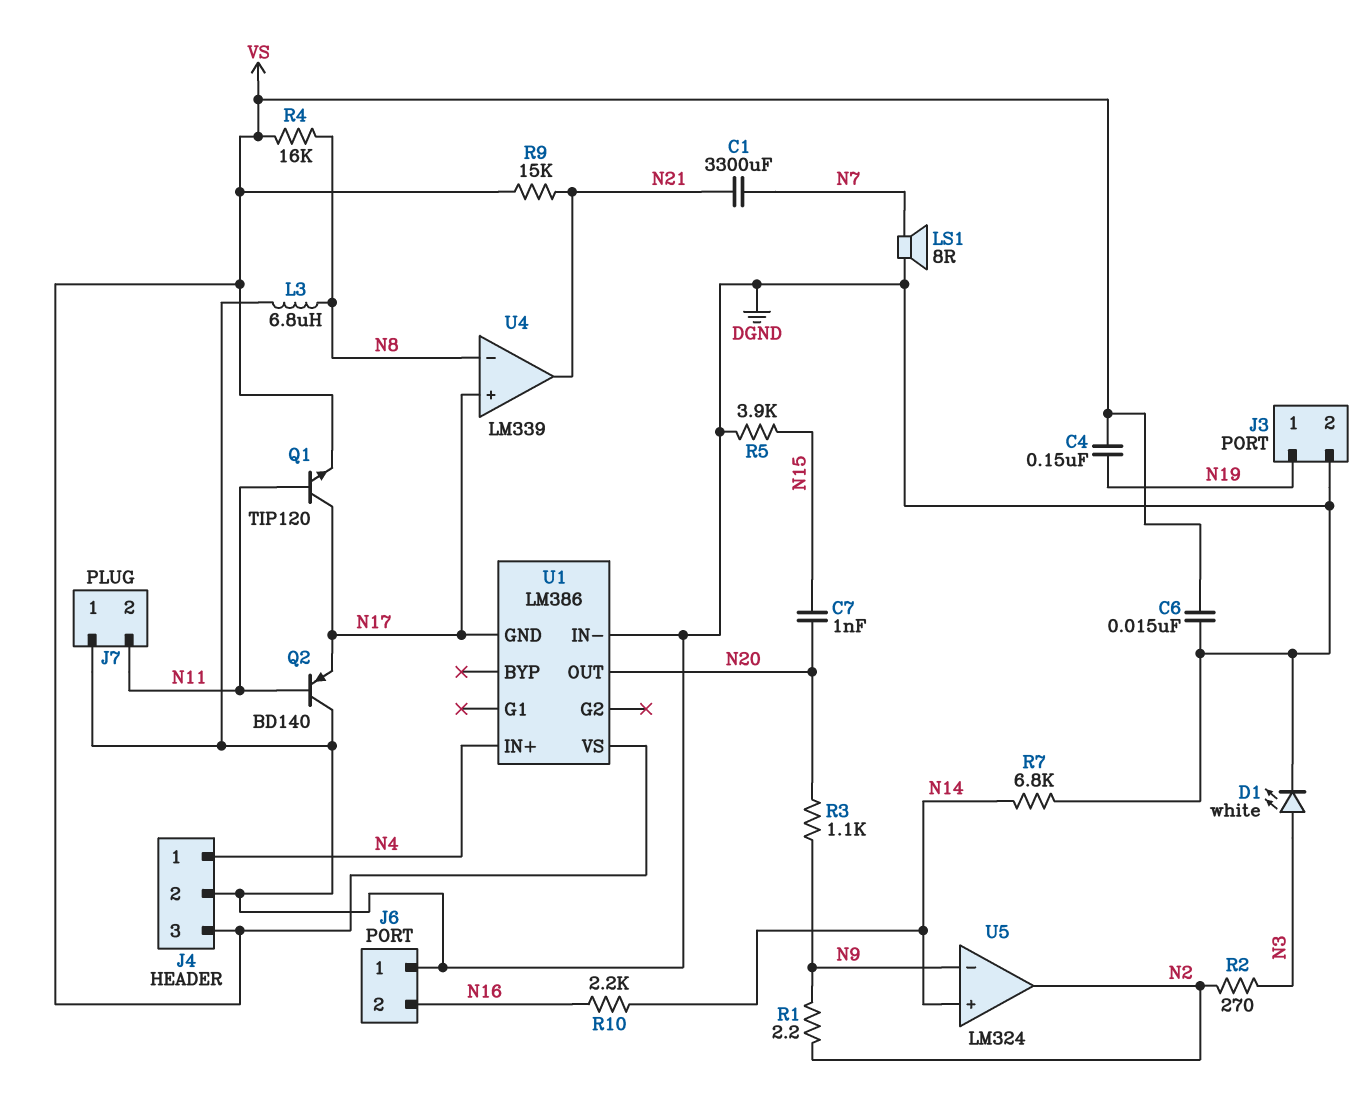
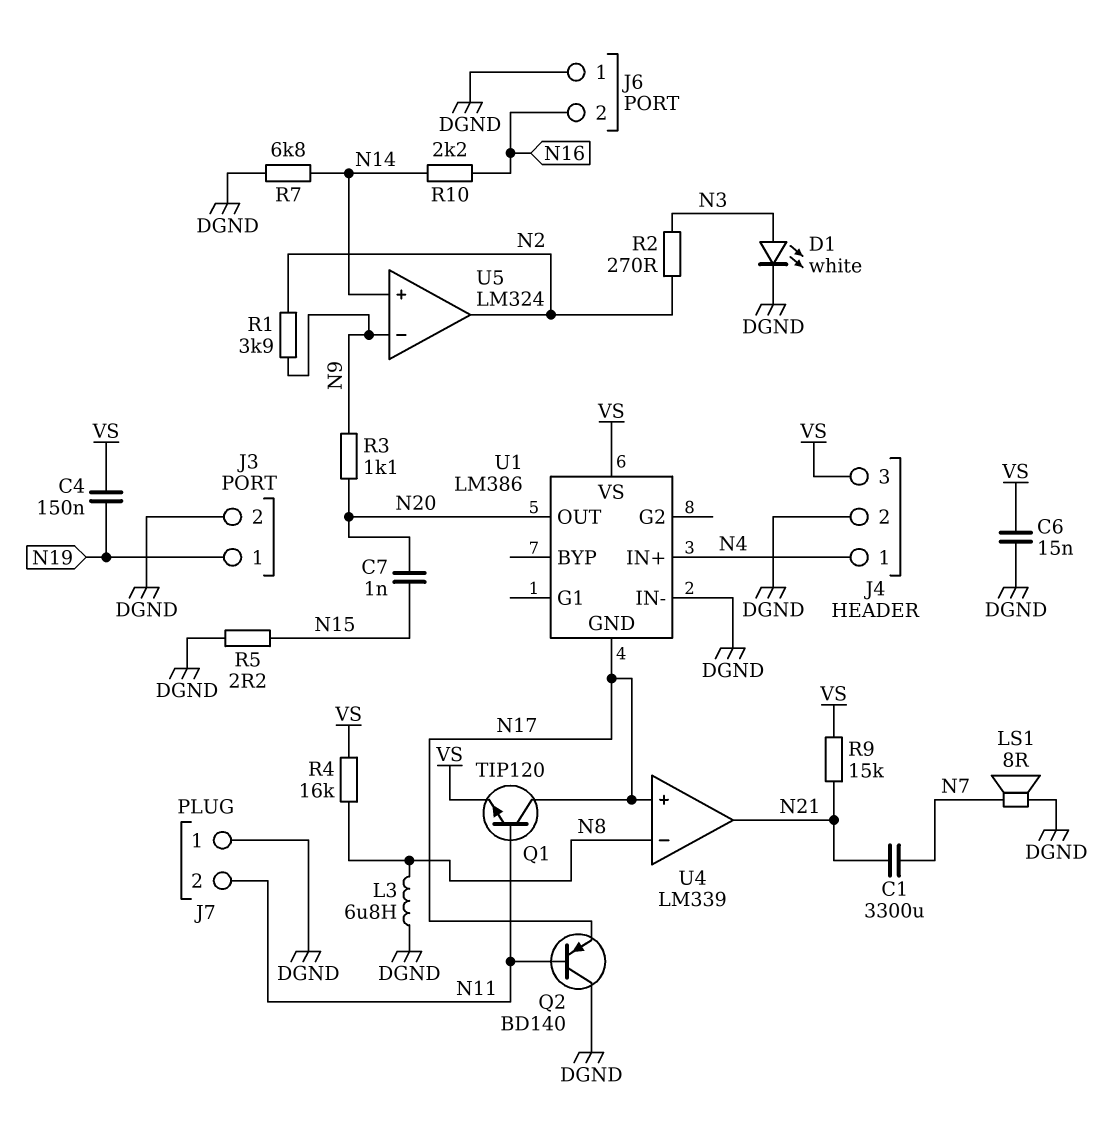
R1: 2.2 (N2, N9) -> 3.9k (N2, N9)
R5: 3.9k (DGND, N15) -> 2.2 (DGND, N15)

